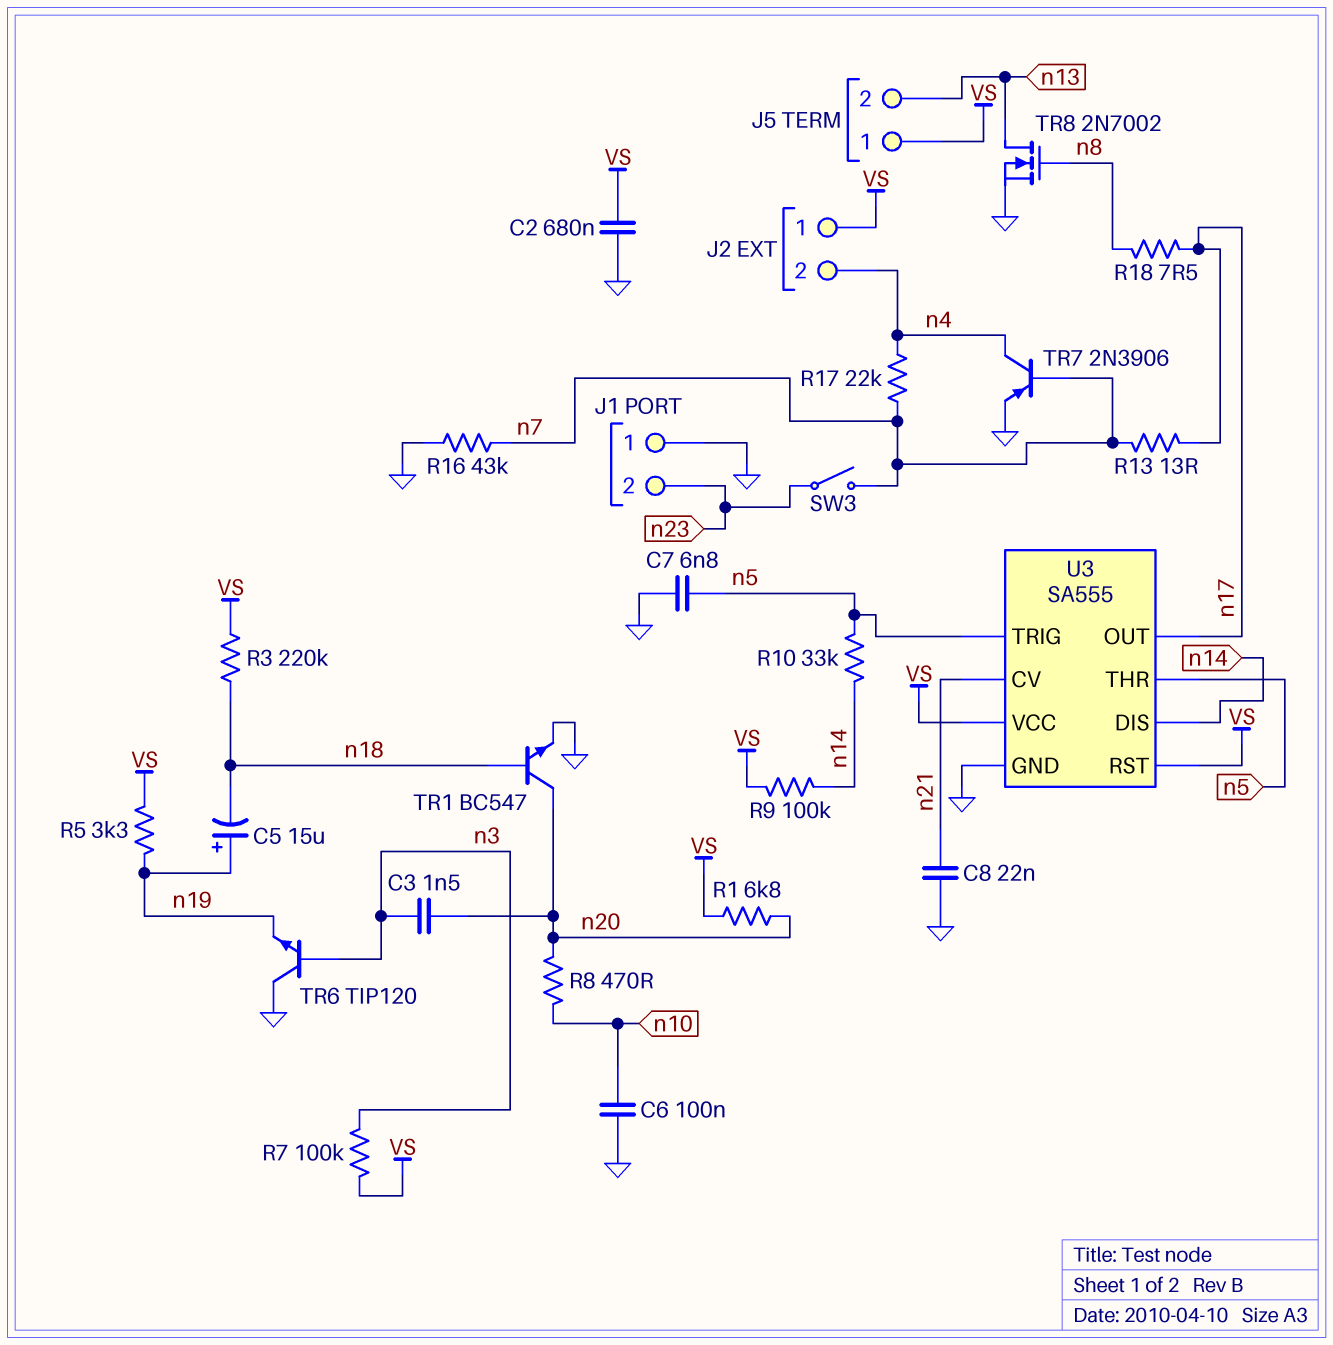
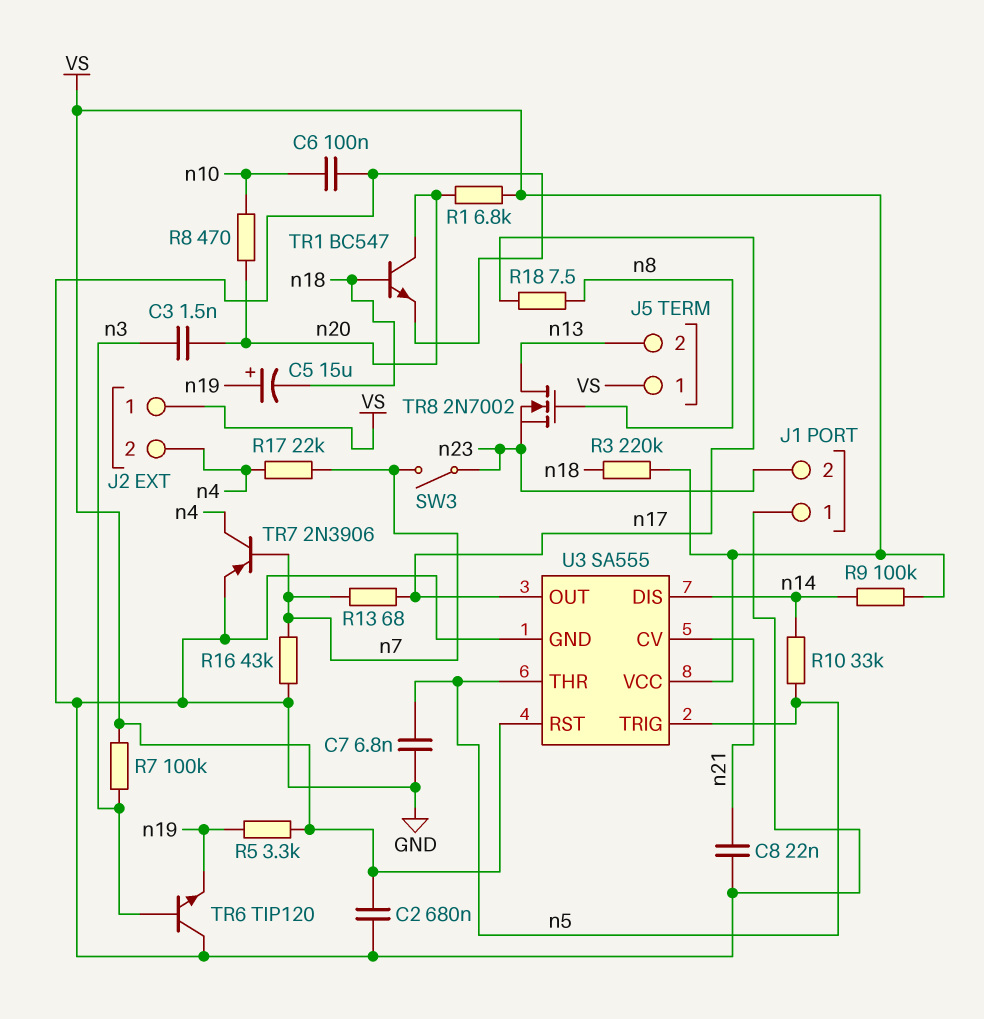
R13: 13 (n7, n17) -> 68 (n7, n17)
TR8: NMOS 2N7002 (G n8, D n13, S GND) -> NMOS 2N7002 (G n8, D n13, S n23)

